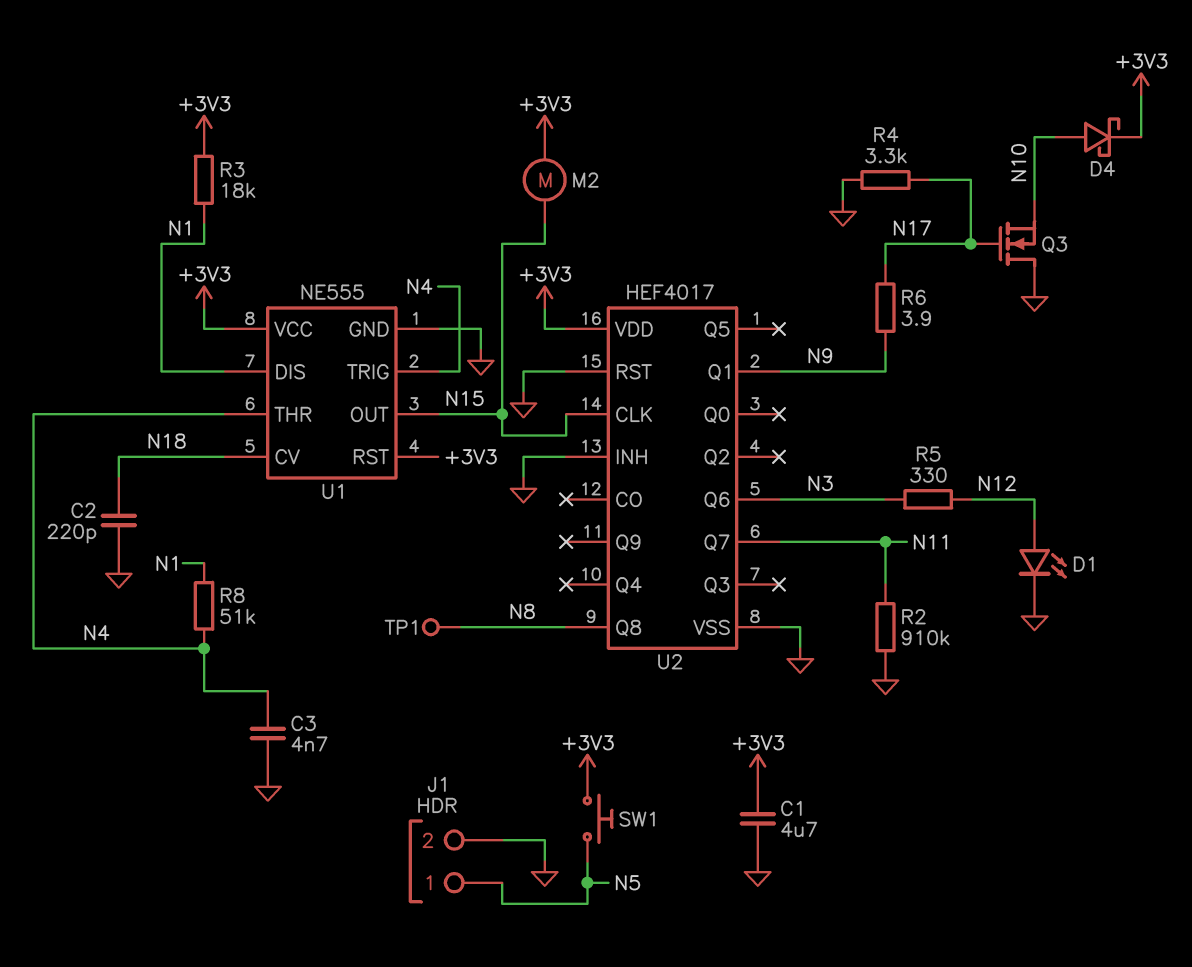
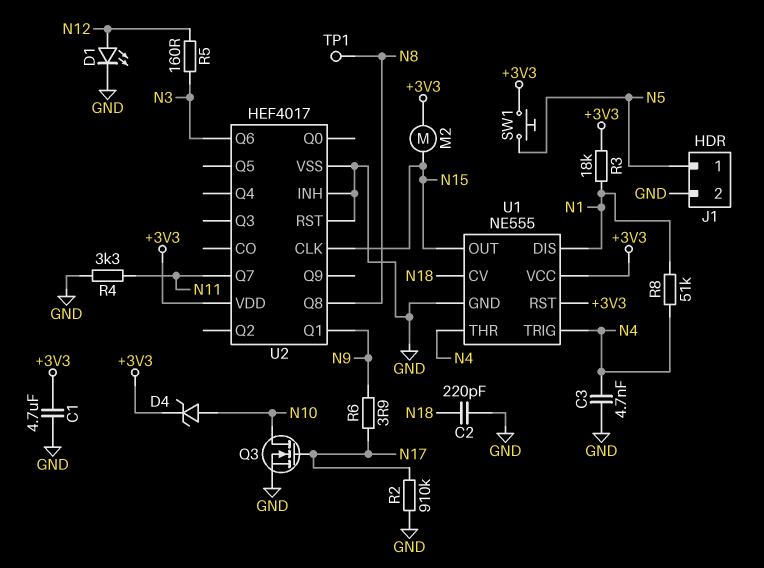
D4: schottky (A N10, K +3V3) -> zener (A N10, K +3V3)
Q3: NMOS (G N17, D GND, S N10) -> NMOS (G N17, D N10, S GND)
R2: 910k (GND, N11) -> 910k (GND, N17)
R4: 3.3k (GND, N17) -> 3.3k (GND, N11)
R5: 330 (N3, N12) -> 160 (N3, N12)

